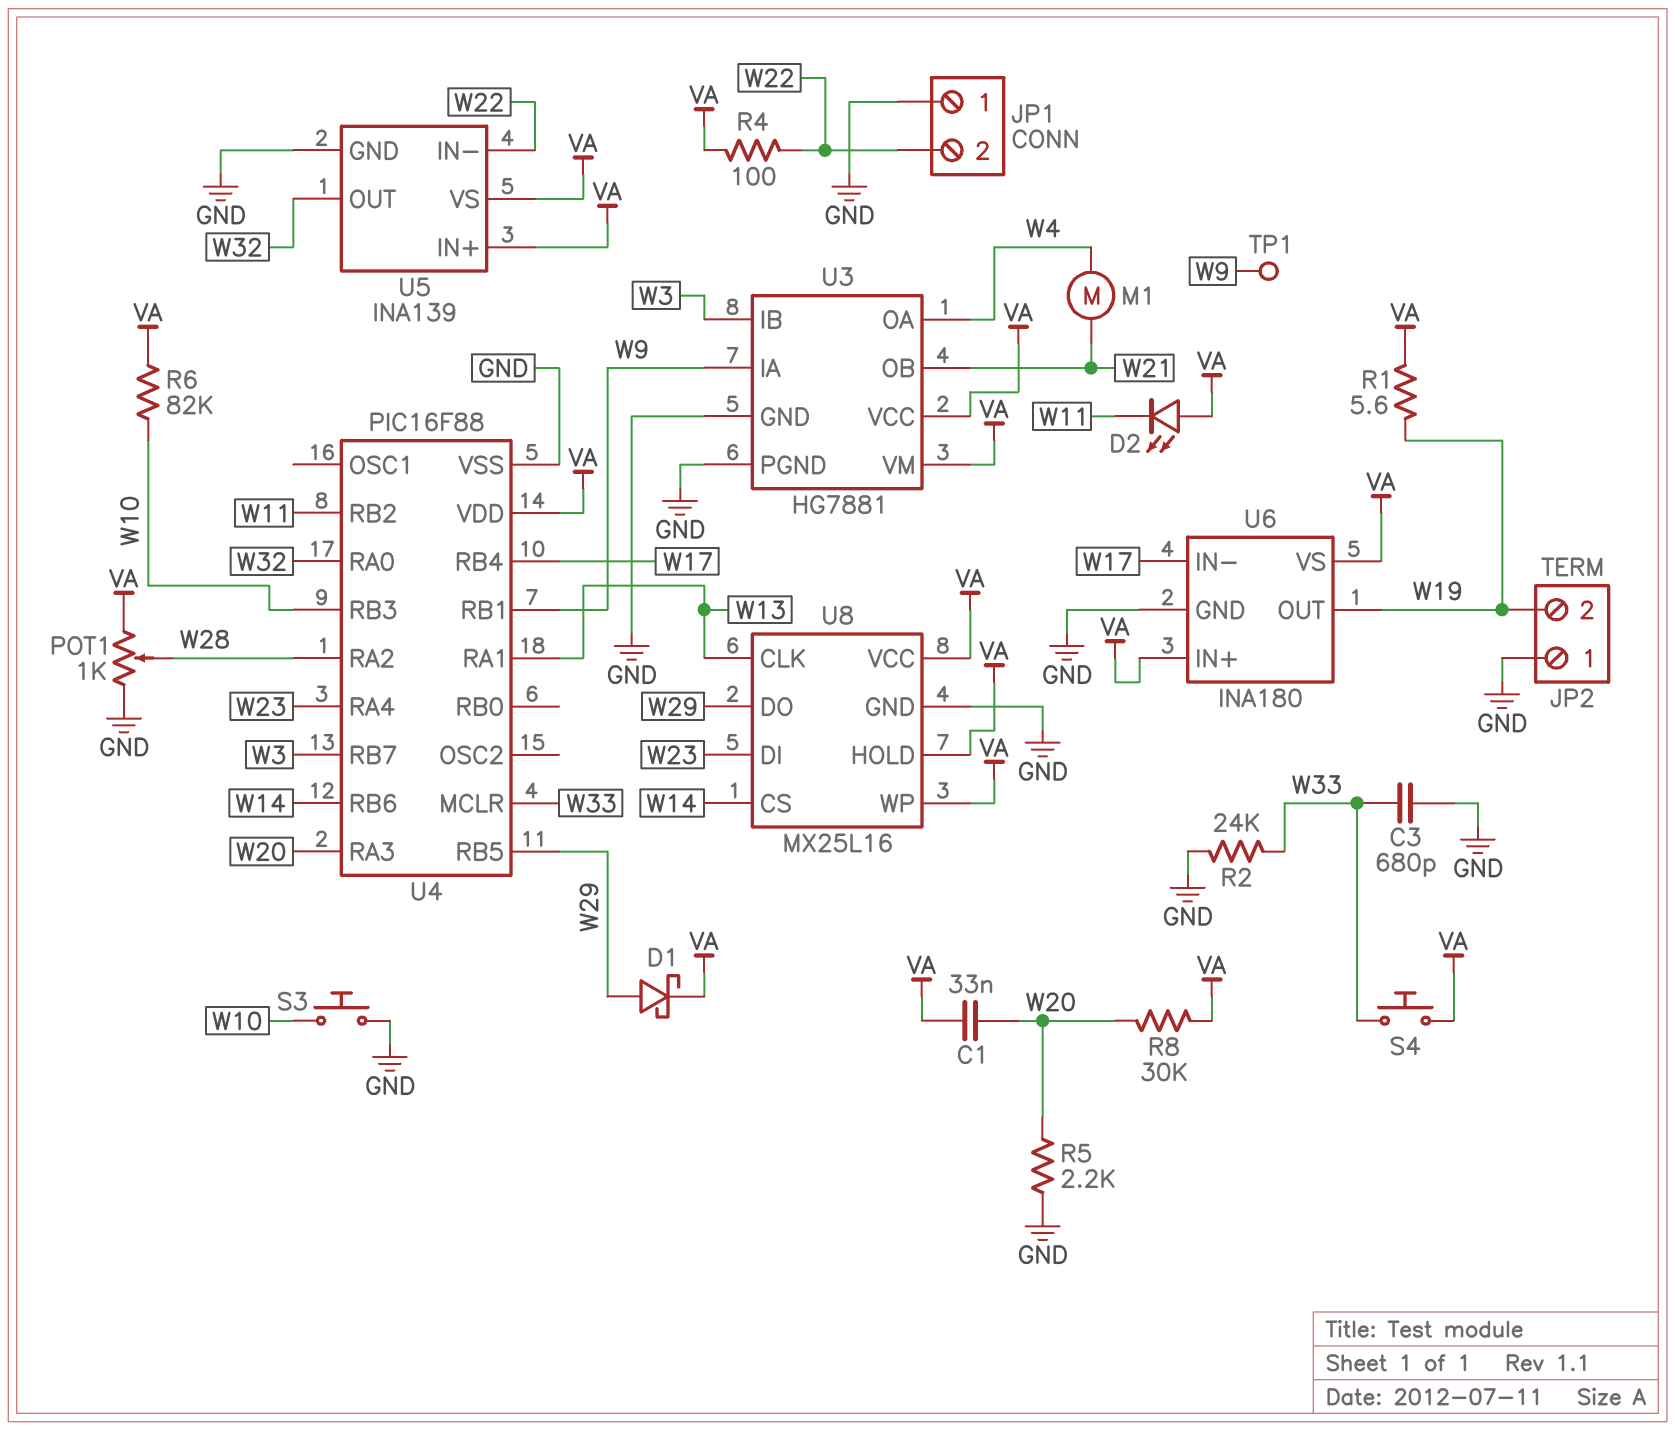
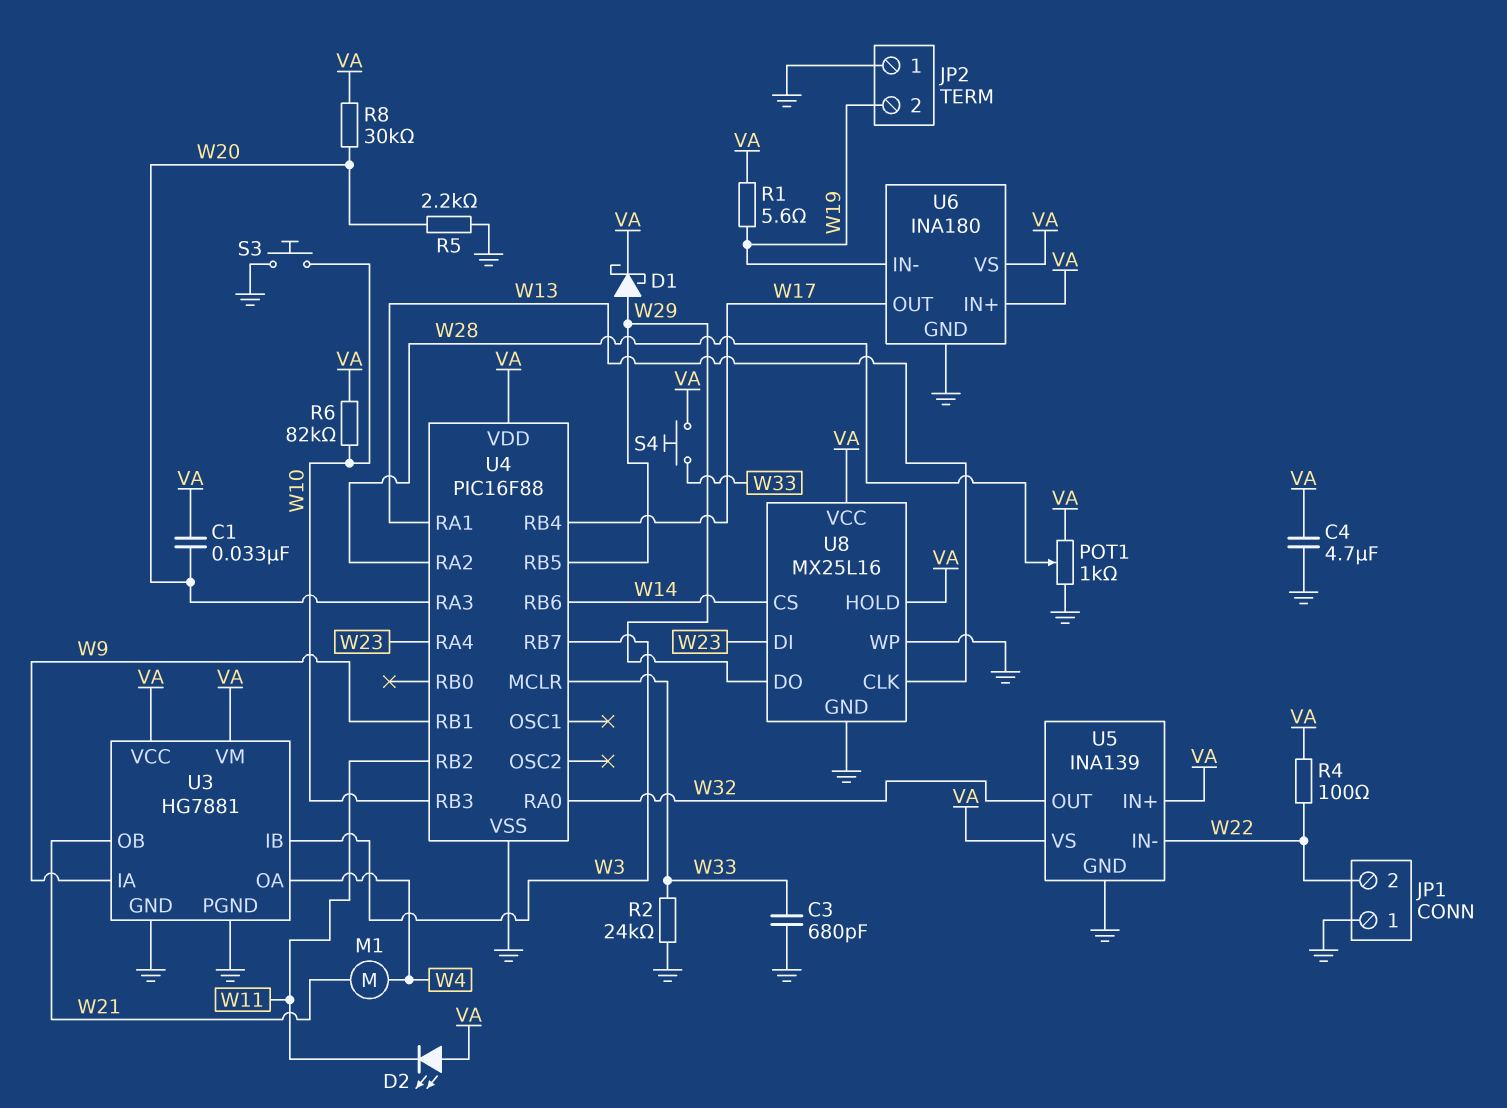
C4: none -> 4.7uF (GND, VA)
TP1: test point (W9) -> none
U6 pin IN-: W17 -> W19
U6 pin OUT: W19 -> W17
U8 pin WP: VA -> GND

